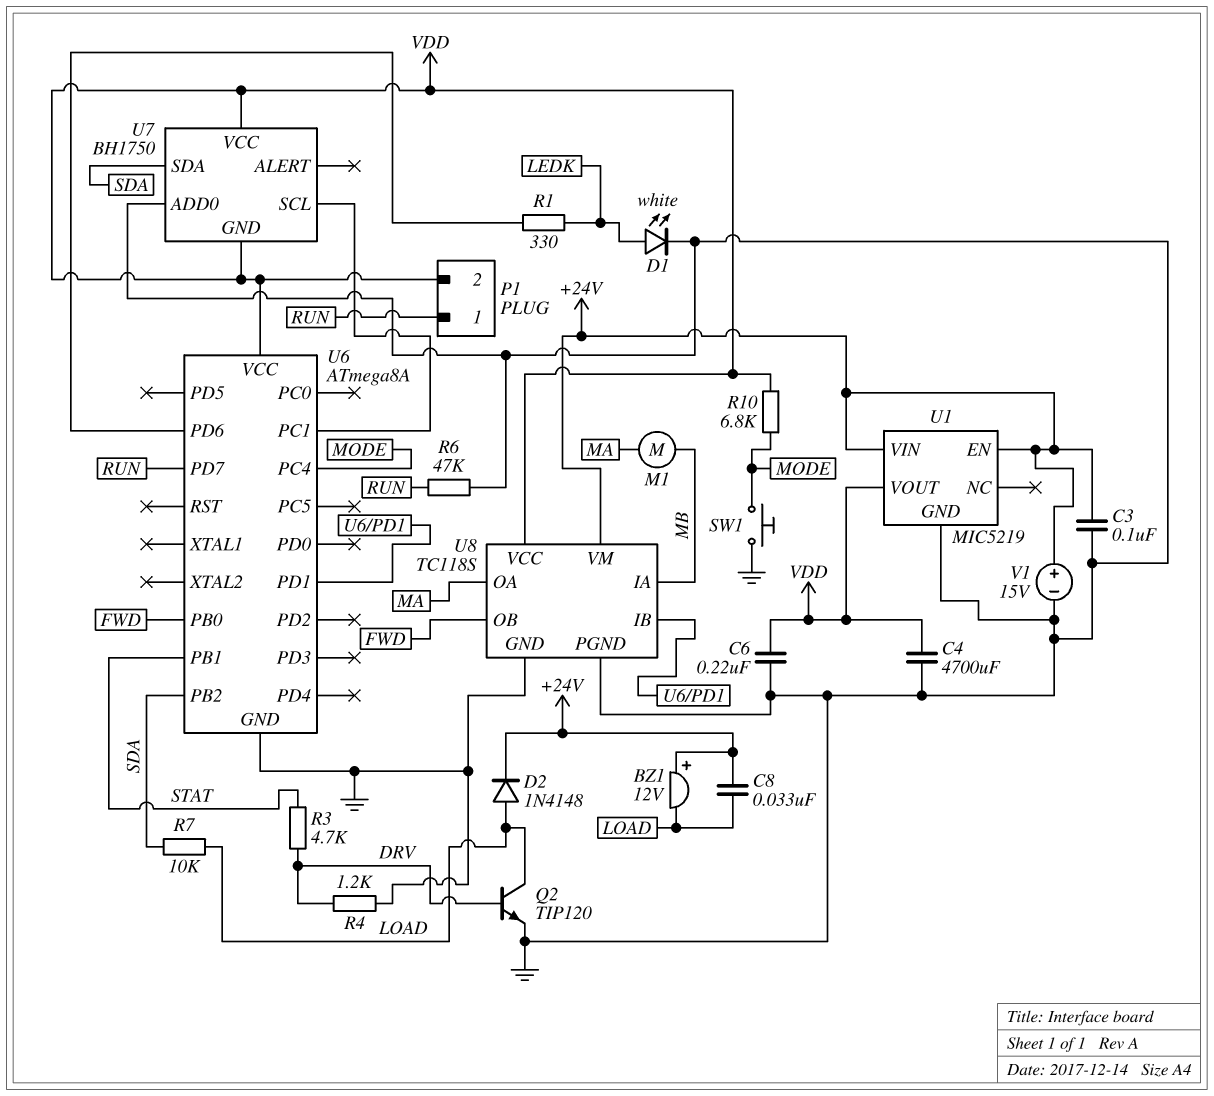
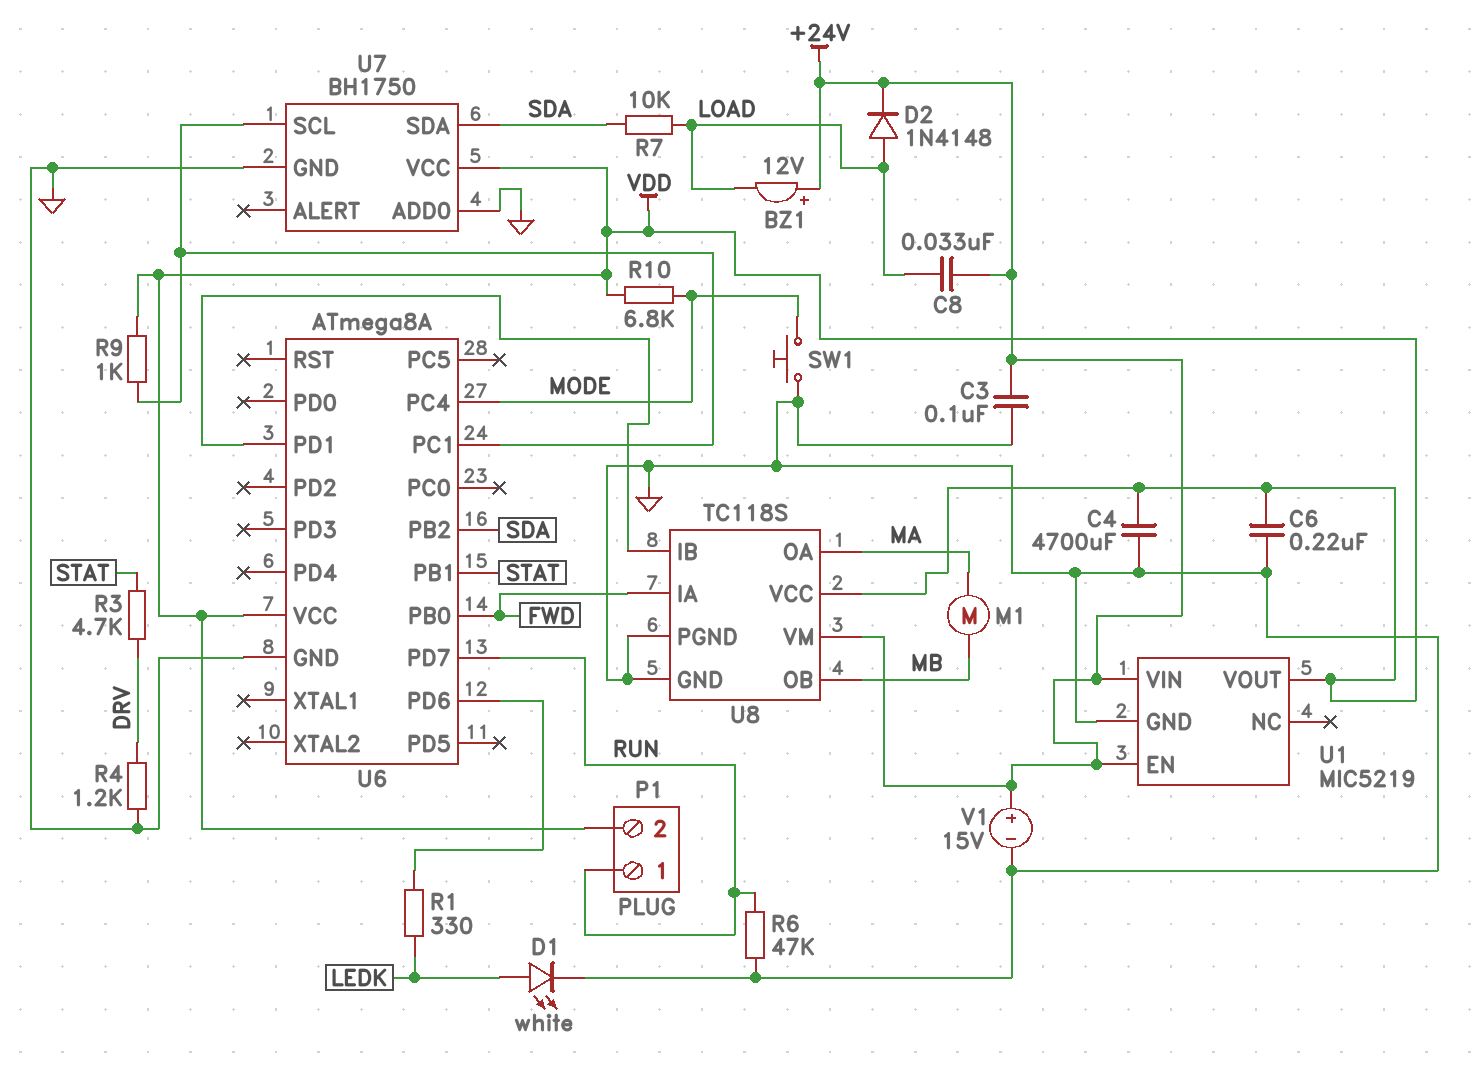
Q2: NPN TIP120 (B DRV, C LOAD, E GND) -> none
R9: none -> 1k (U6/PC1, VDD)
U7 pin GND: VDD -> GND
U8 pin IA: MB -> FWD
U8 pin OB: FWD -> MB

